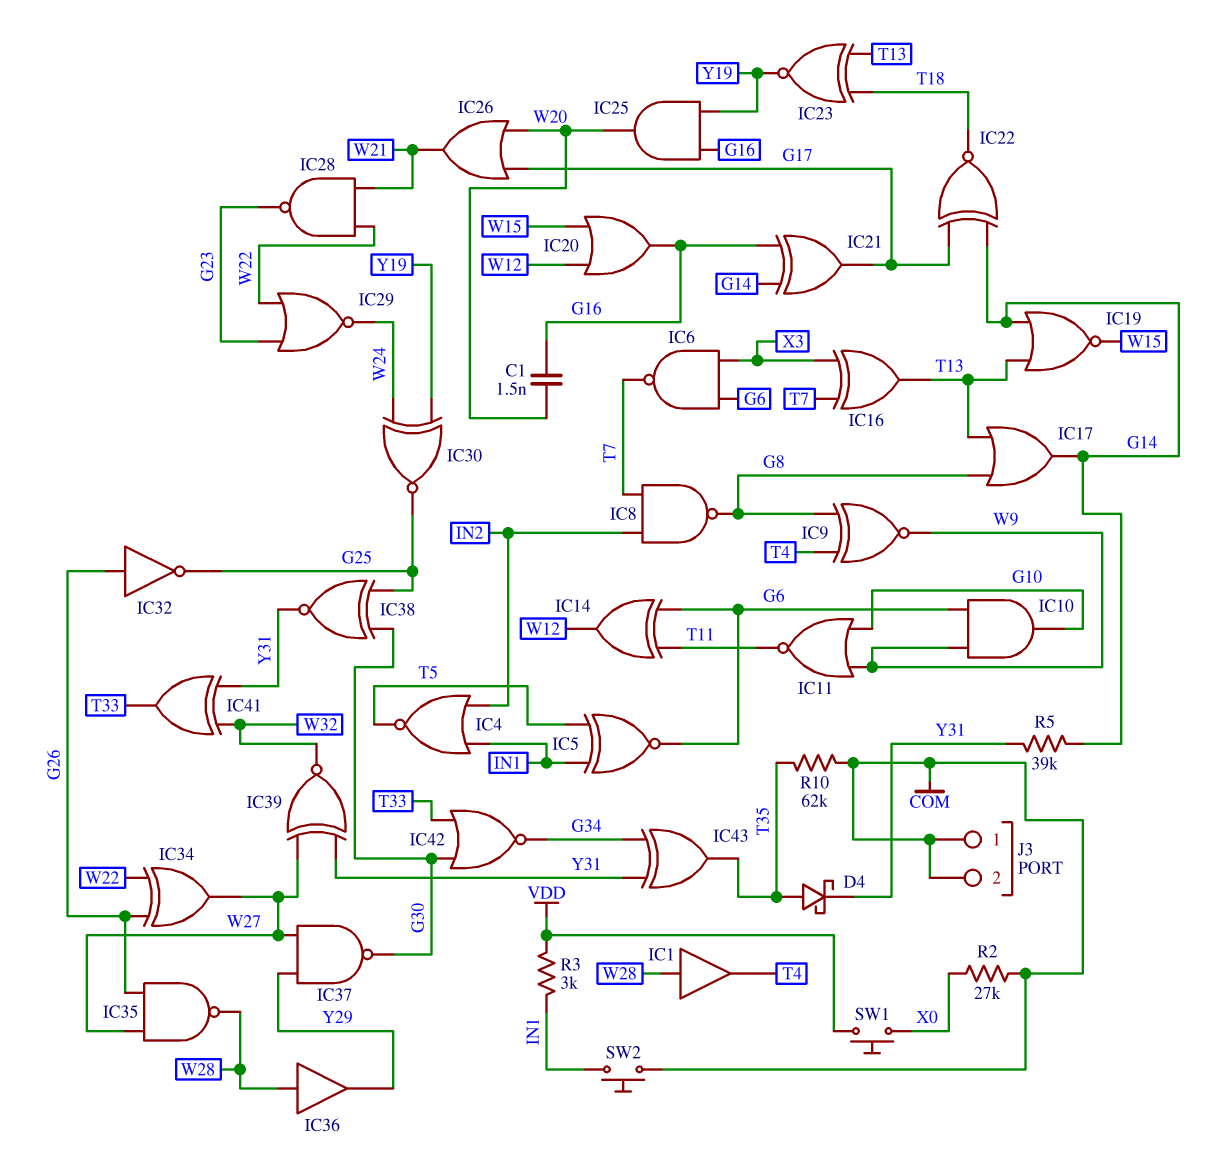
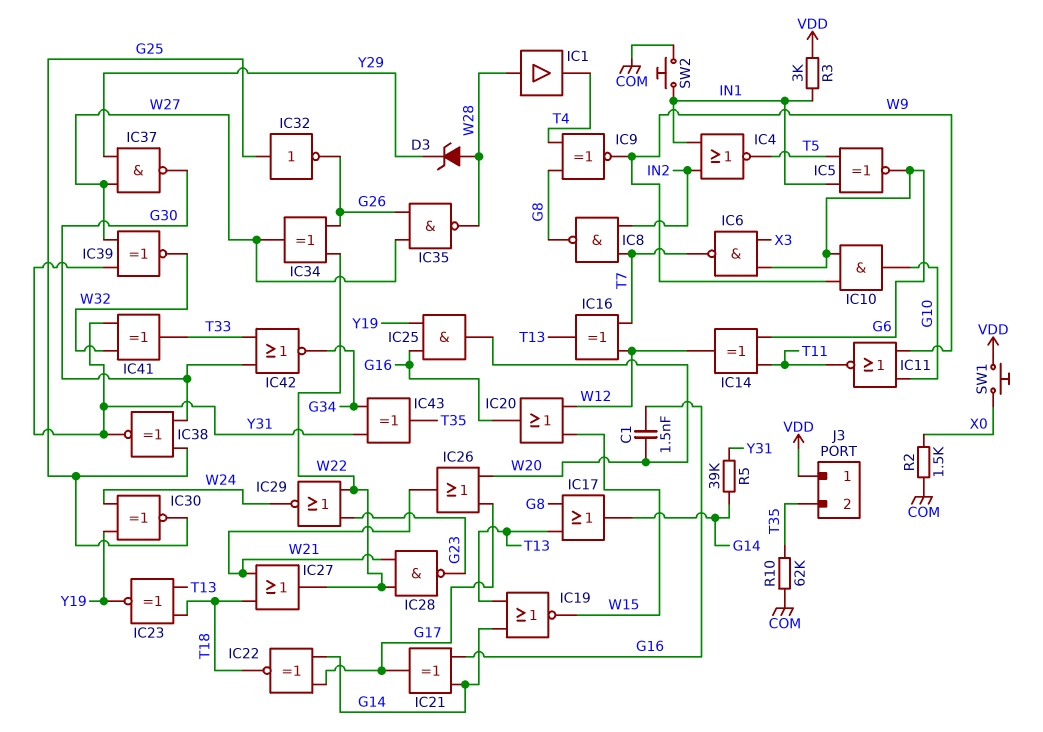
D3: none -> zener (A W28, K Y29)
D4: schottky (A T35, K Y31) -> none
IC16: XOR (in T7, in X3, out T13) -> XOR (in T7, in W12, out T13)
IC27: none -> OR (in T18, in W21, out W22)
IC32: NOT (in G26, out G25) -> NOT (in G25, out G26)
IC36: buffer (in W28, out Y29) -> none
J3 pin 1: COM -> VDD
J3 pin 2: COM -> T35
R2: 27k (COM, X0) -> 1.5k (COM, X0)

